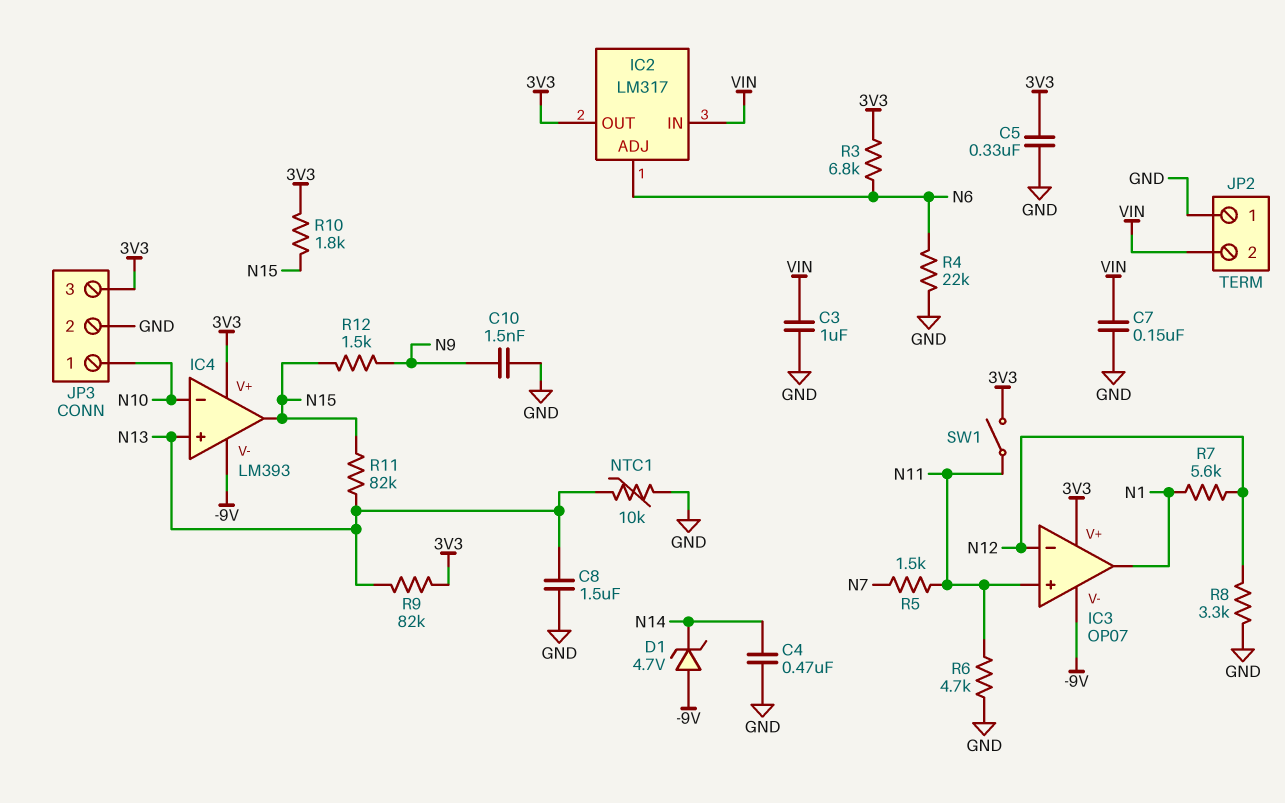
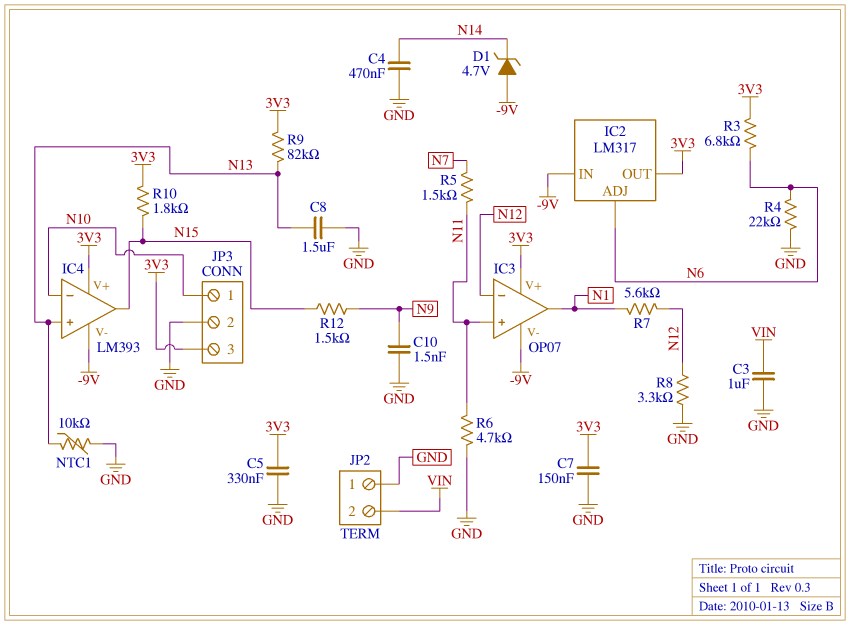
C7: 150nF (GND, VIN) -> 150nF (3V3, GND)
IC2 pin IN: VIN -> -9V
R11: 82k (N13, N15) -> none
SW1: switch (3V3, N11) -> none

